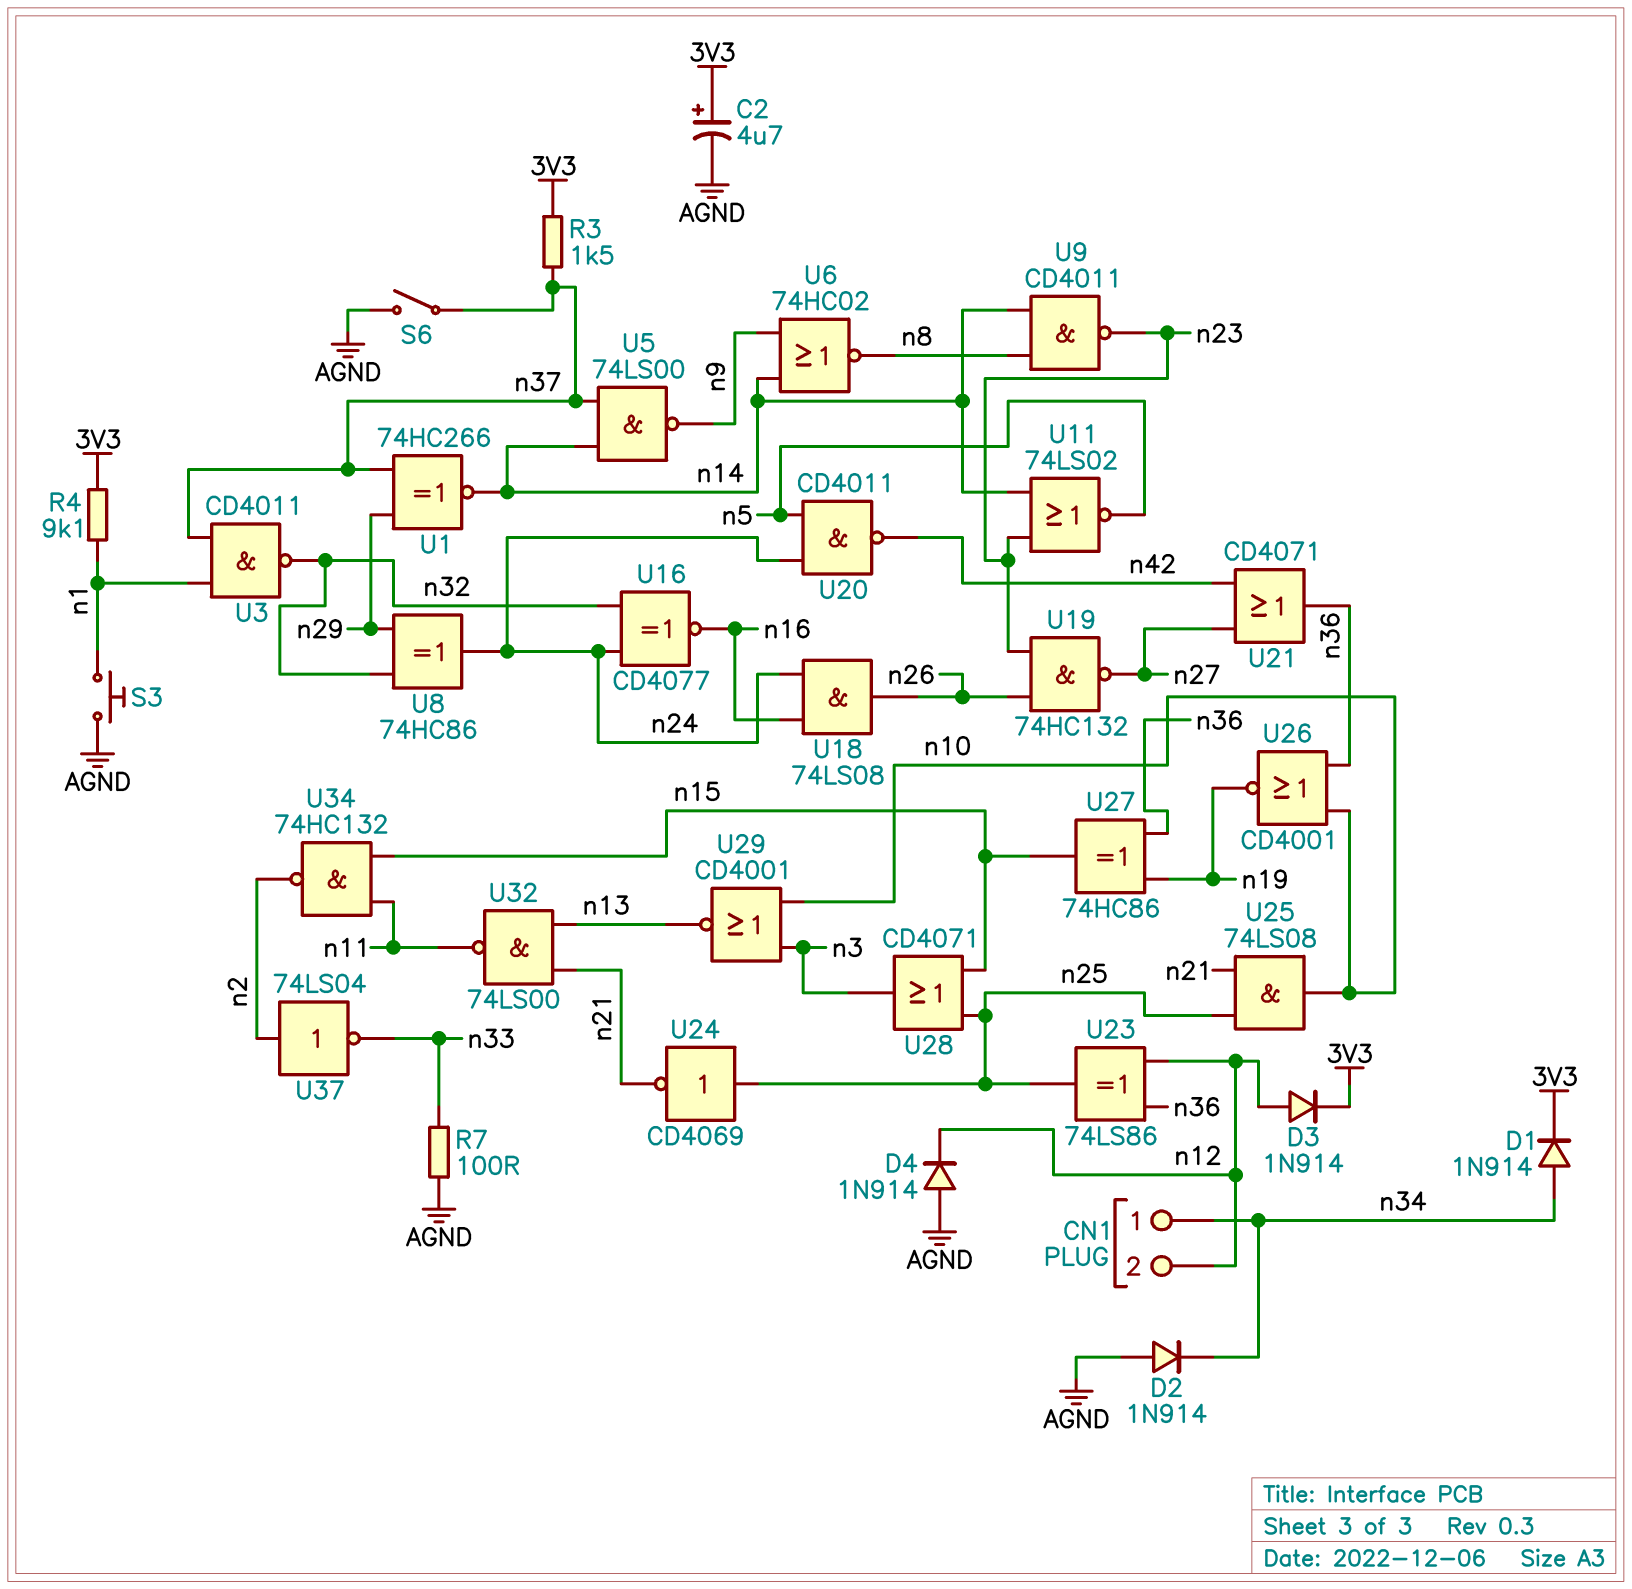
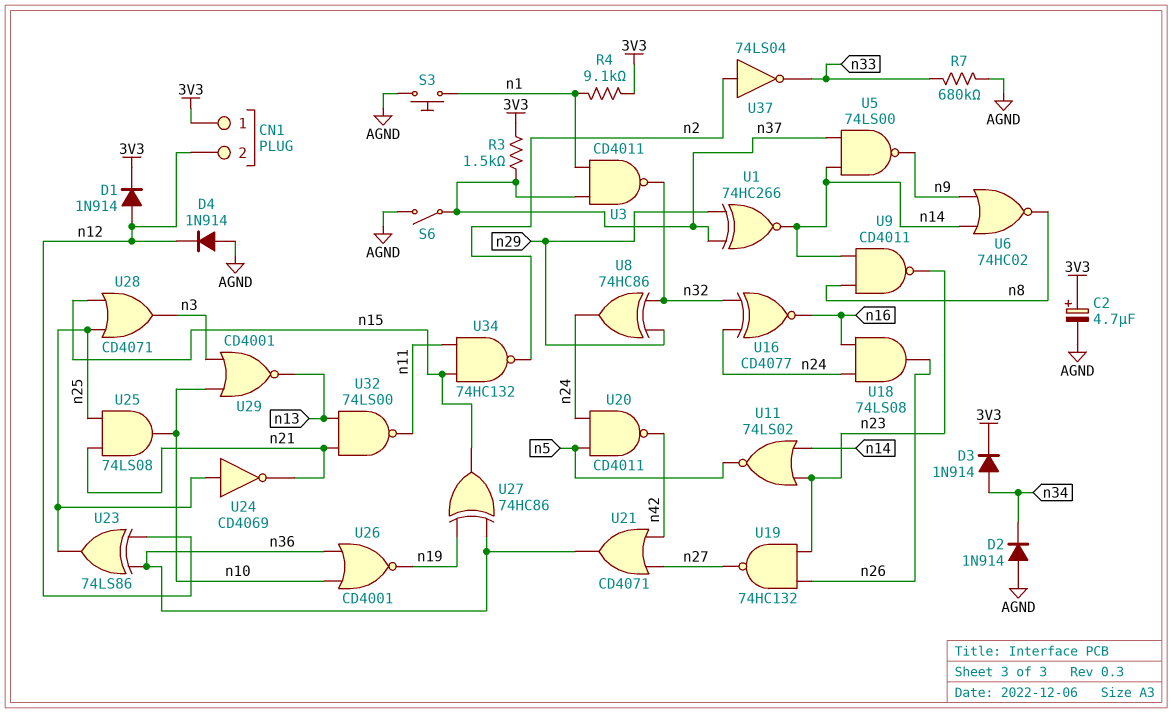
CN1 pin 1: n34 -> 3V3
D1: diode 1N914 (A n34, K 3V3) -> diode 1N914 (A n12, K 3V3)
D3: diode 1N914 (A n12, K 3V3) -> diode 1N914 (A n34, K 3V3)
R7: 100 (AGND, n33) -> 680k (AGND, n33)

